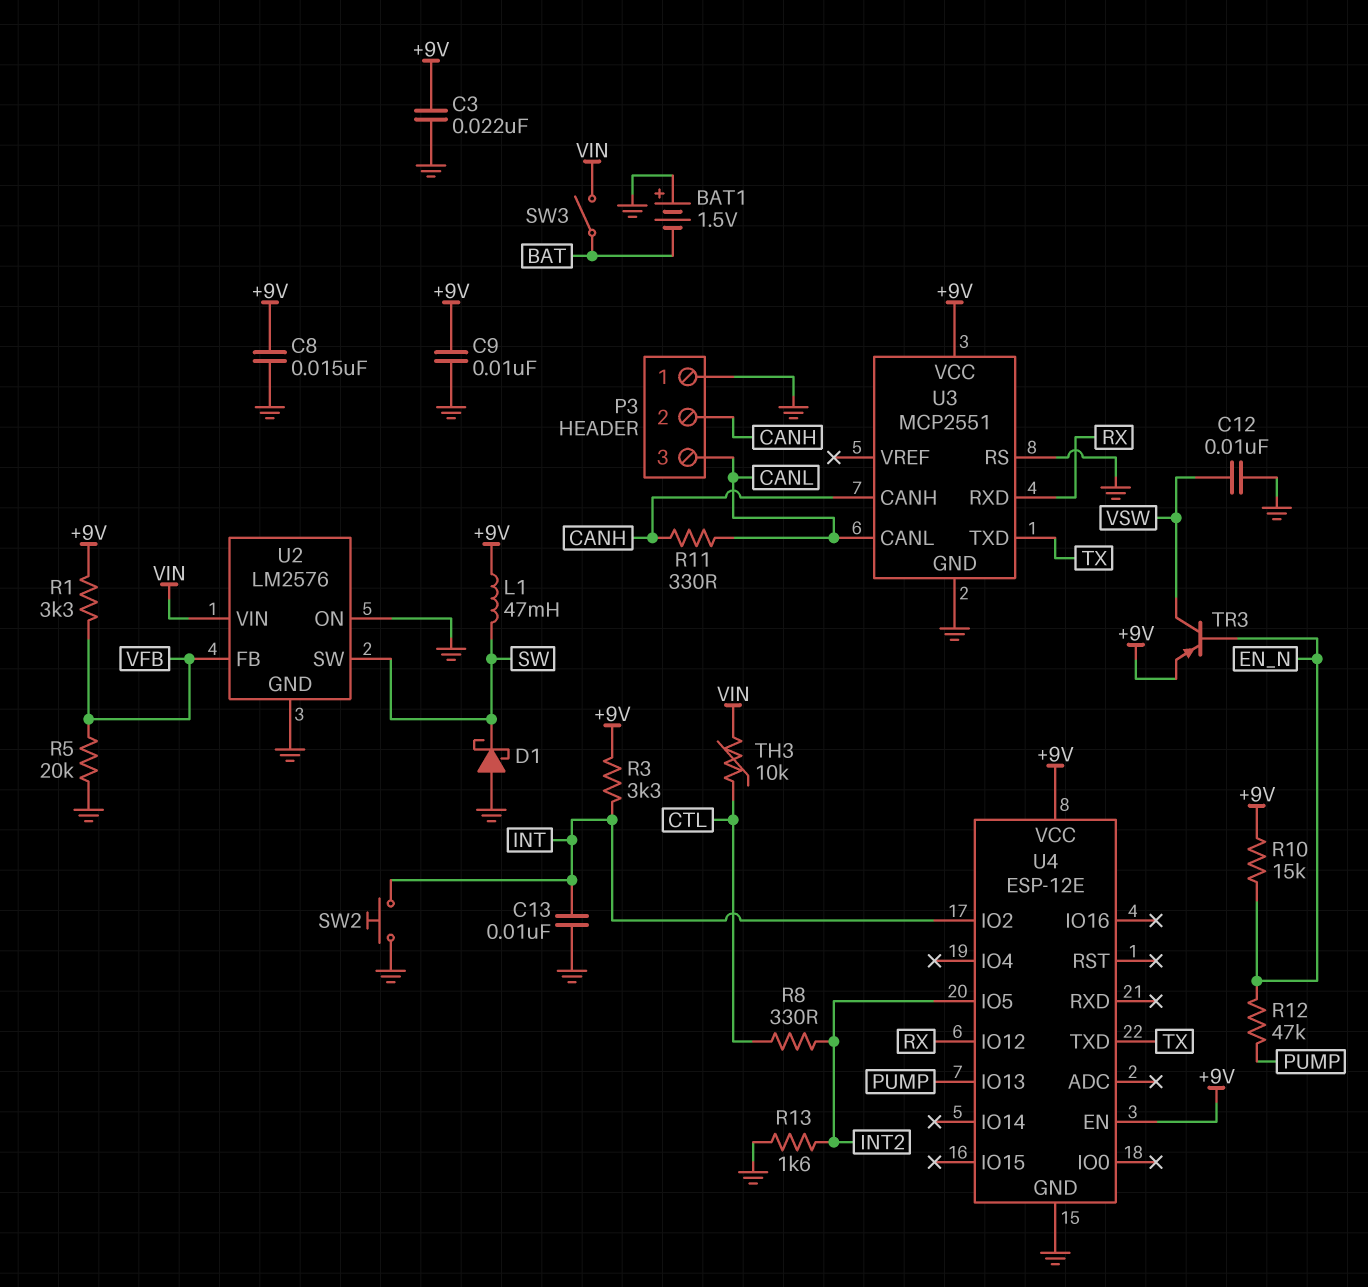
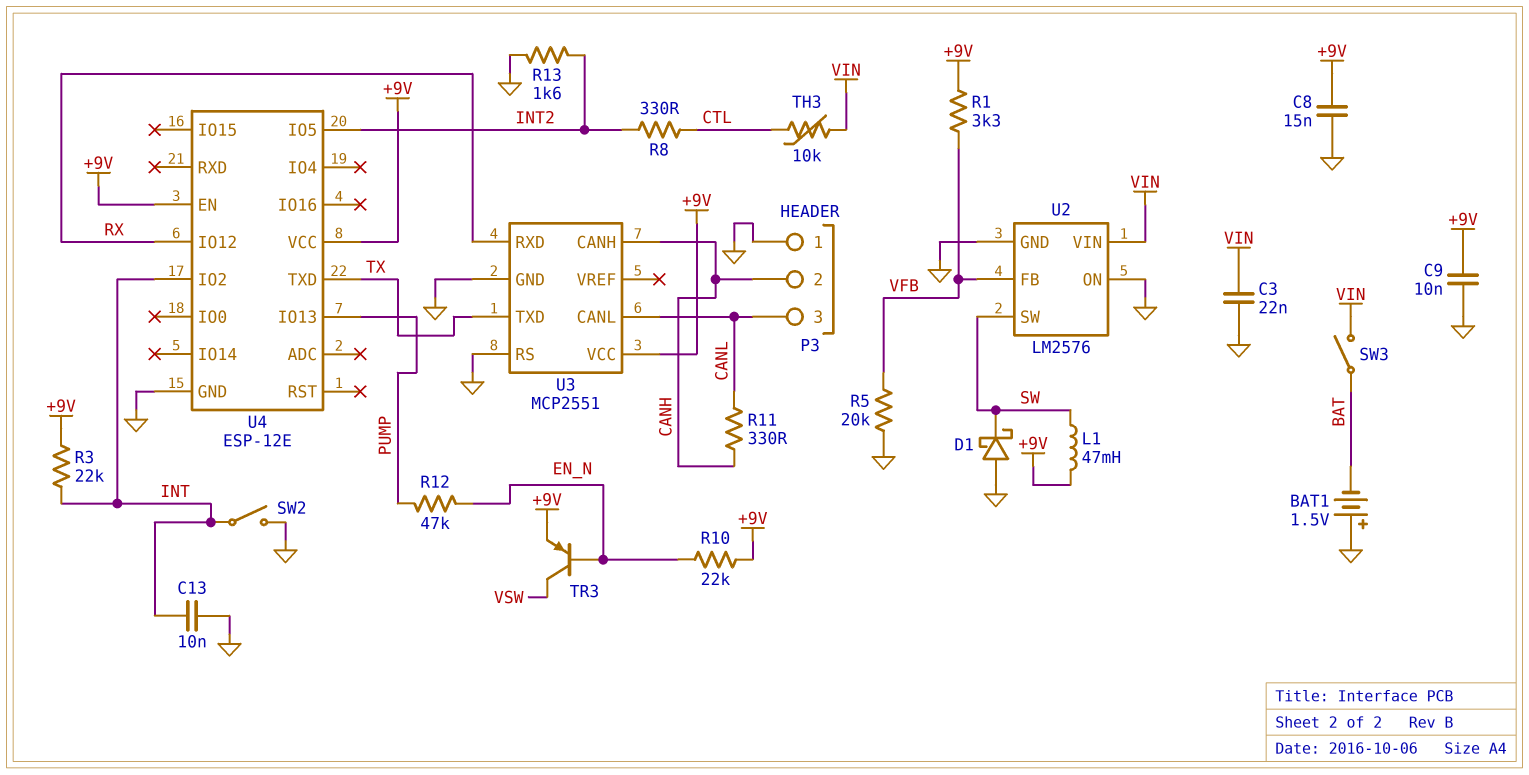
C3: 22nF (+9V, GND) -> 22nF (GND, VIN)
C12: 10nF (GND, VSW) -> none
R3: 3.3k (+9V, INT) -> 22k (+9V, INT)
R10: 15k (+9V, EN_N) -> 22k (+9V, EN_N)
SW2: button (GND, INT) -> switch (GND, INT)

